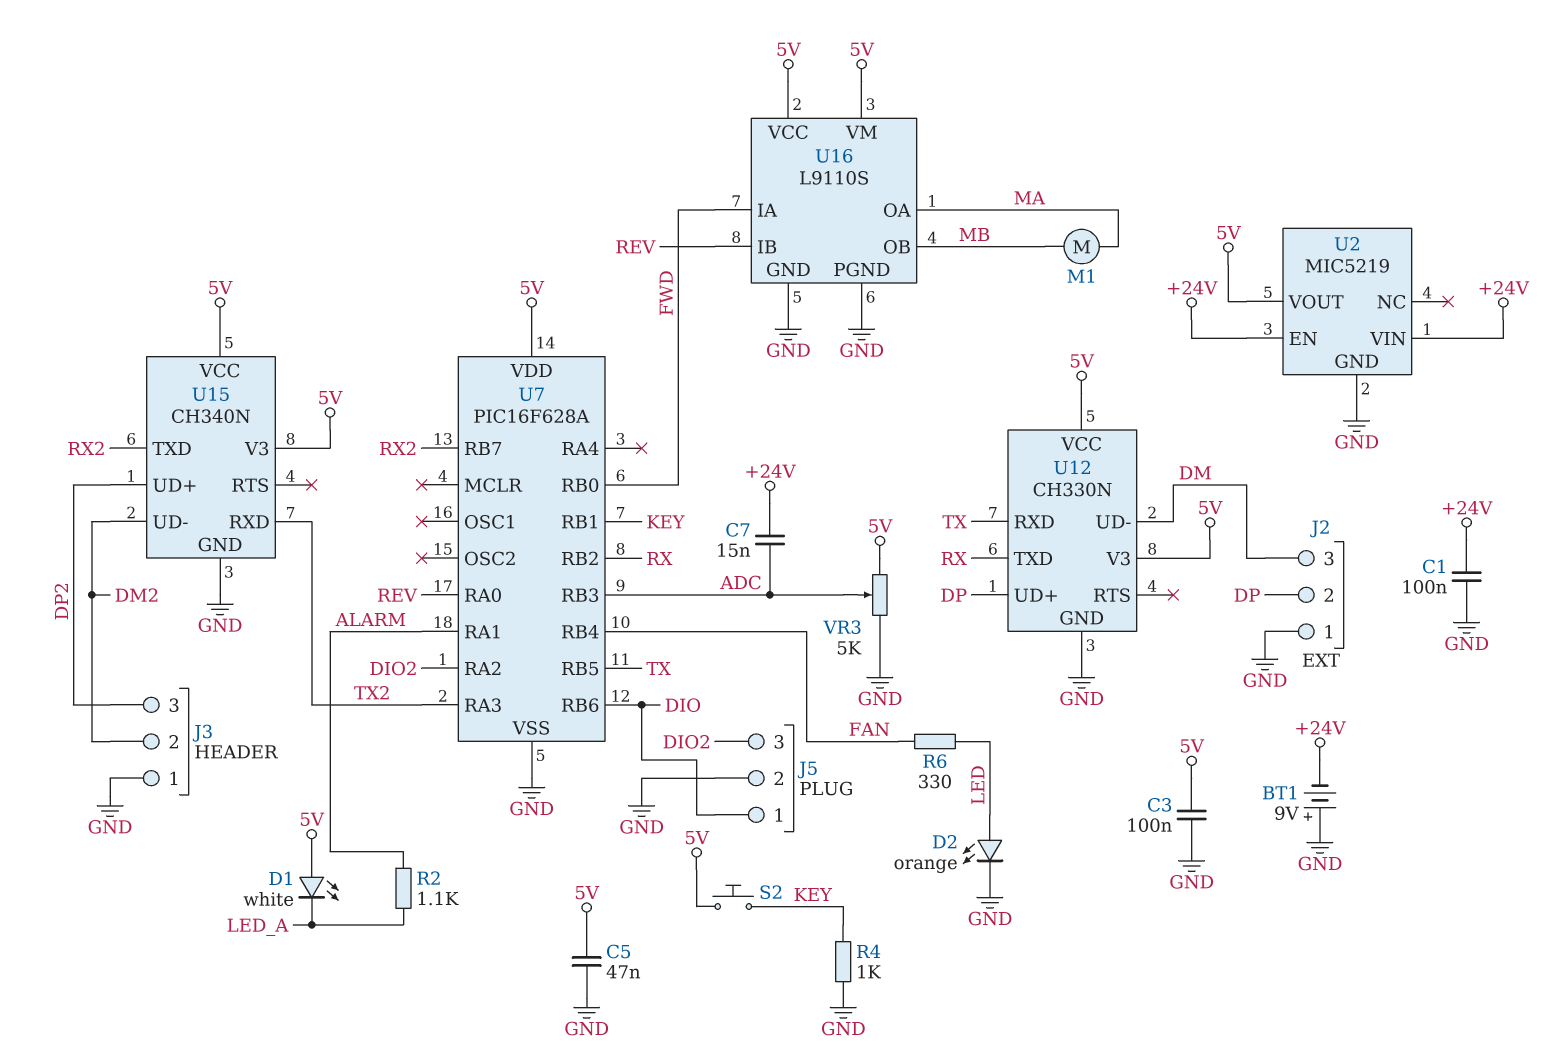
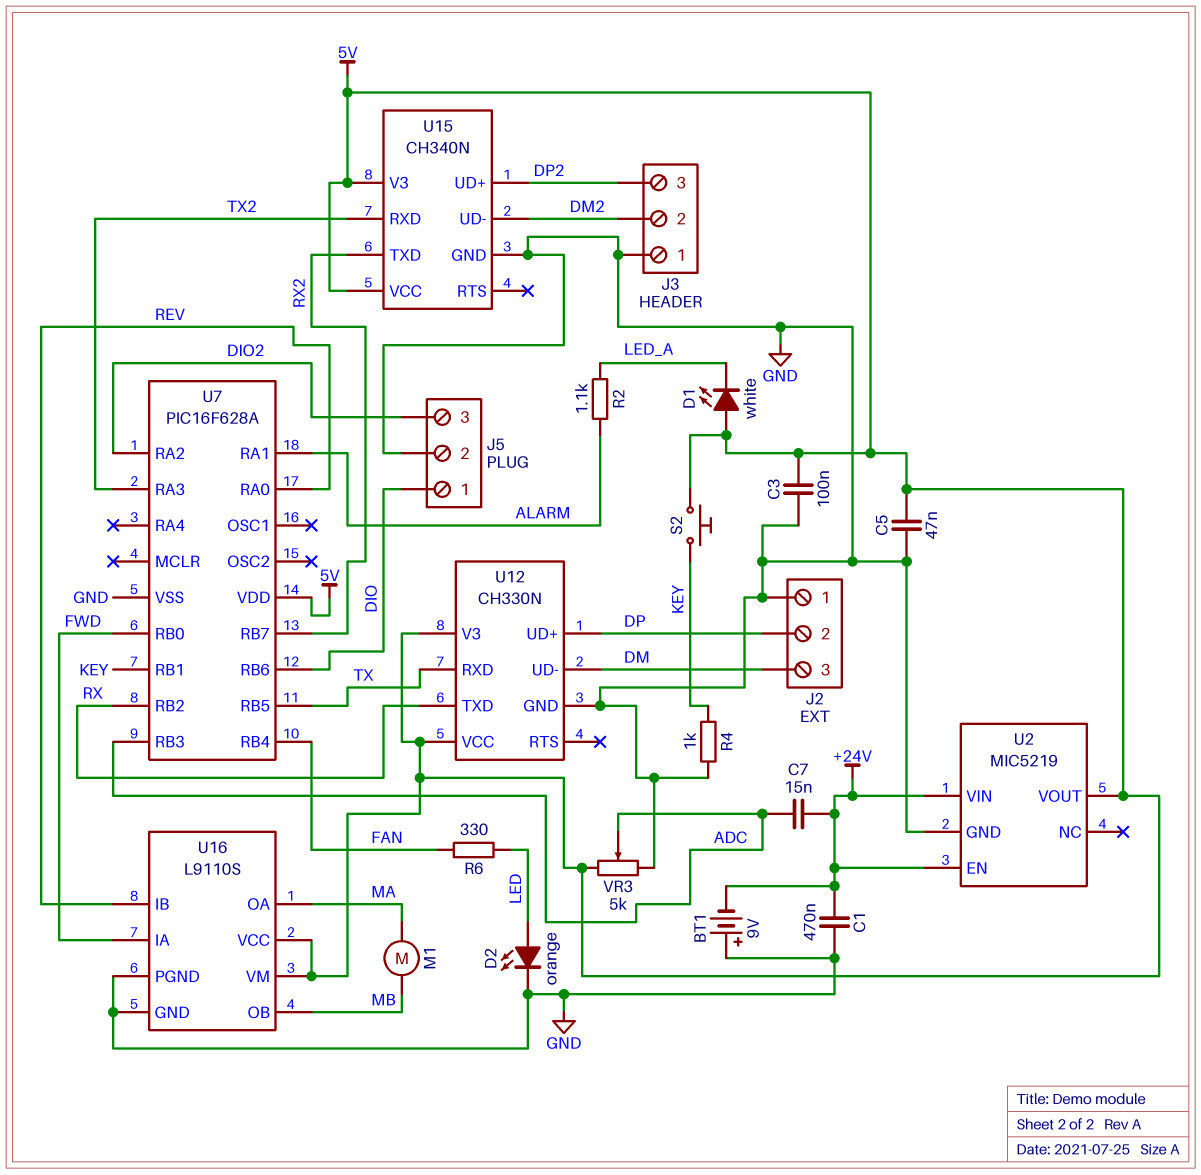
C1: 100nF (+24V, GND) -> 470nF (+24V, GND)

